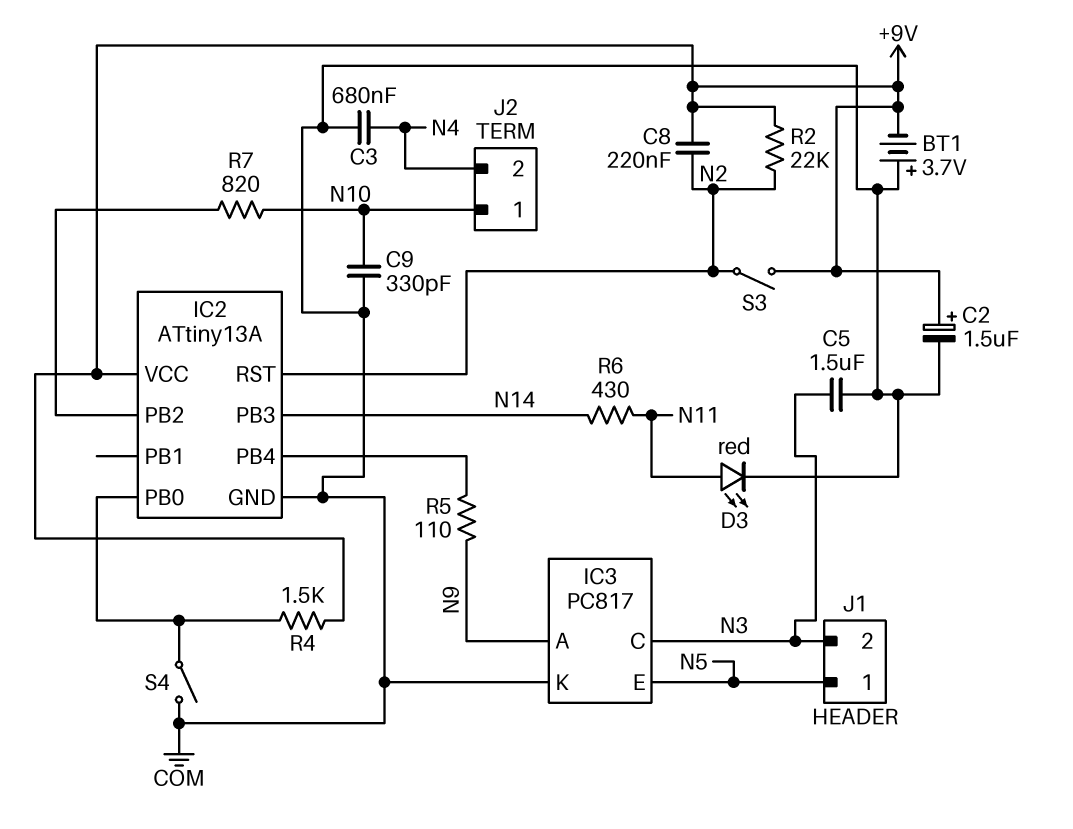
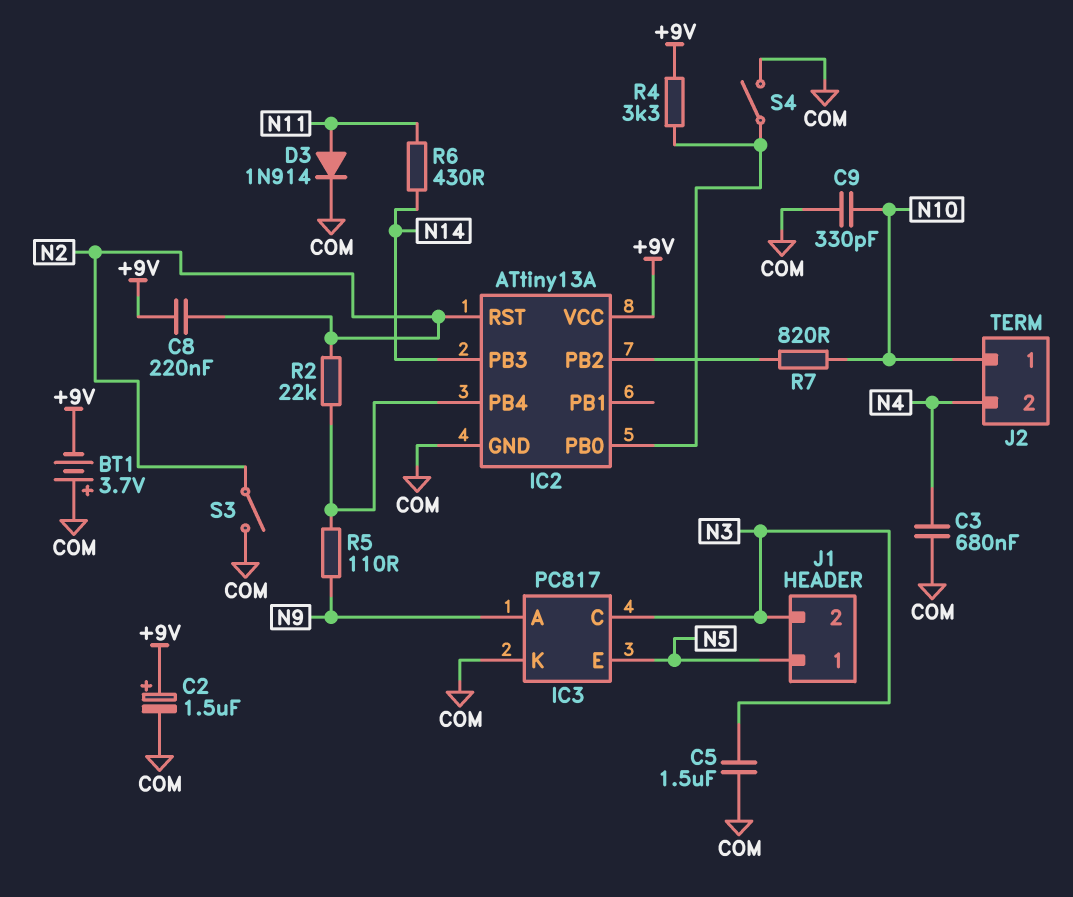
D3: LED red (A N11, K COM) -> diode 1N914 (A N11, K COM)
R2: 22k (+9V, N2) -> 22k (IC2/PB4, N2)
R4: 1.5k (+9V, IC2/PB0) -> 3.3k (+9V, IC2/PB0)
S3: switch (+9V, N2) -> switch (COM, N2)

